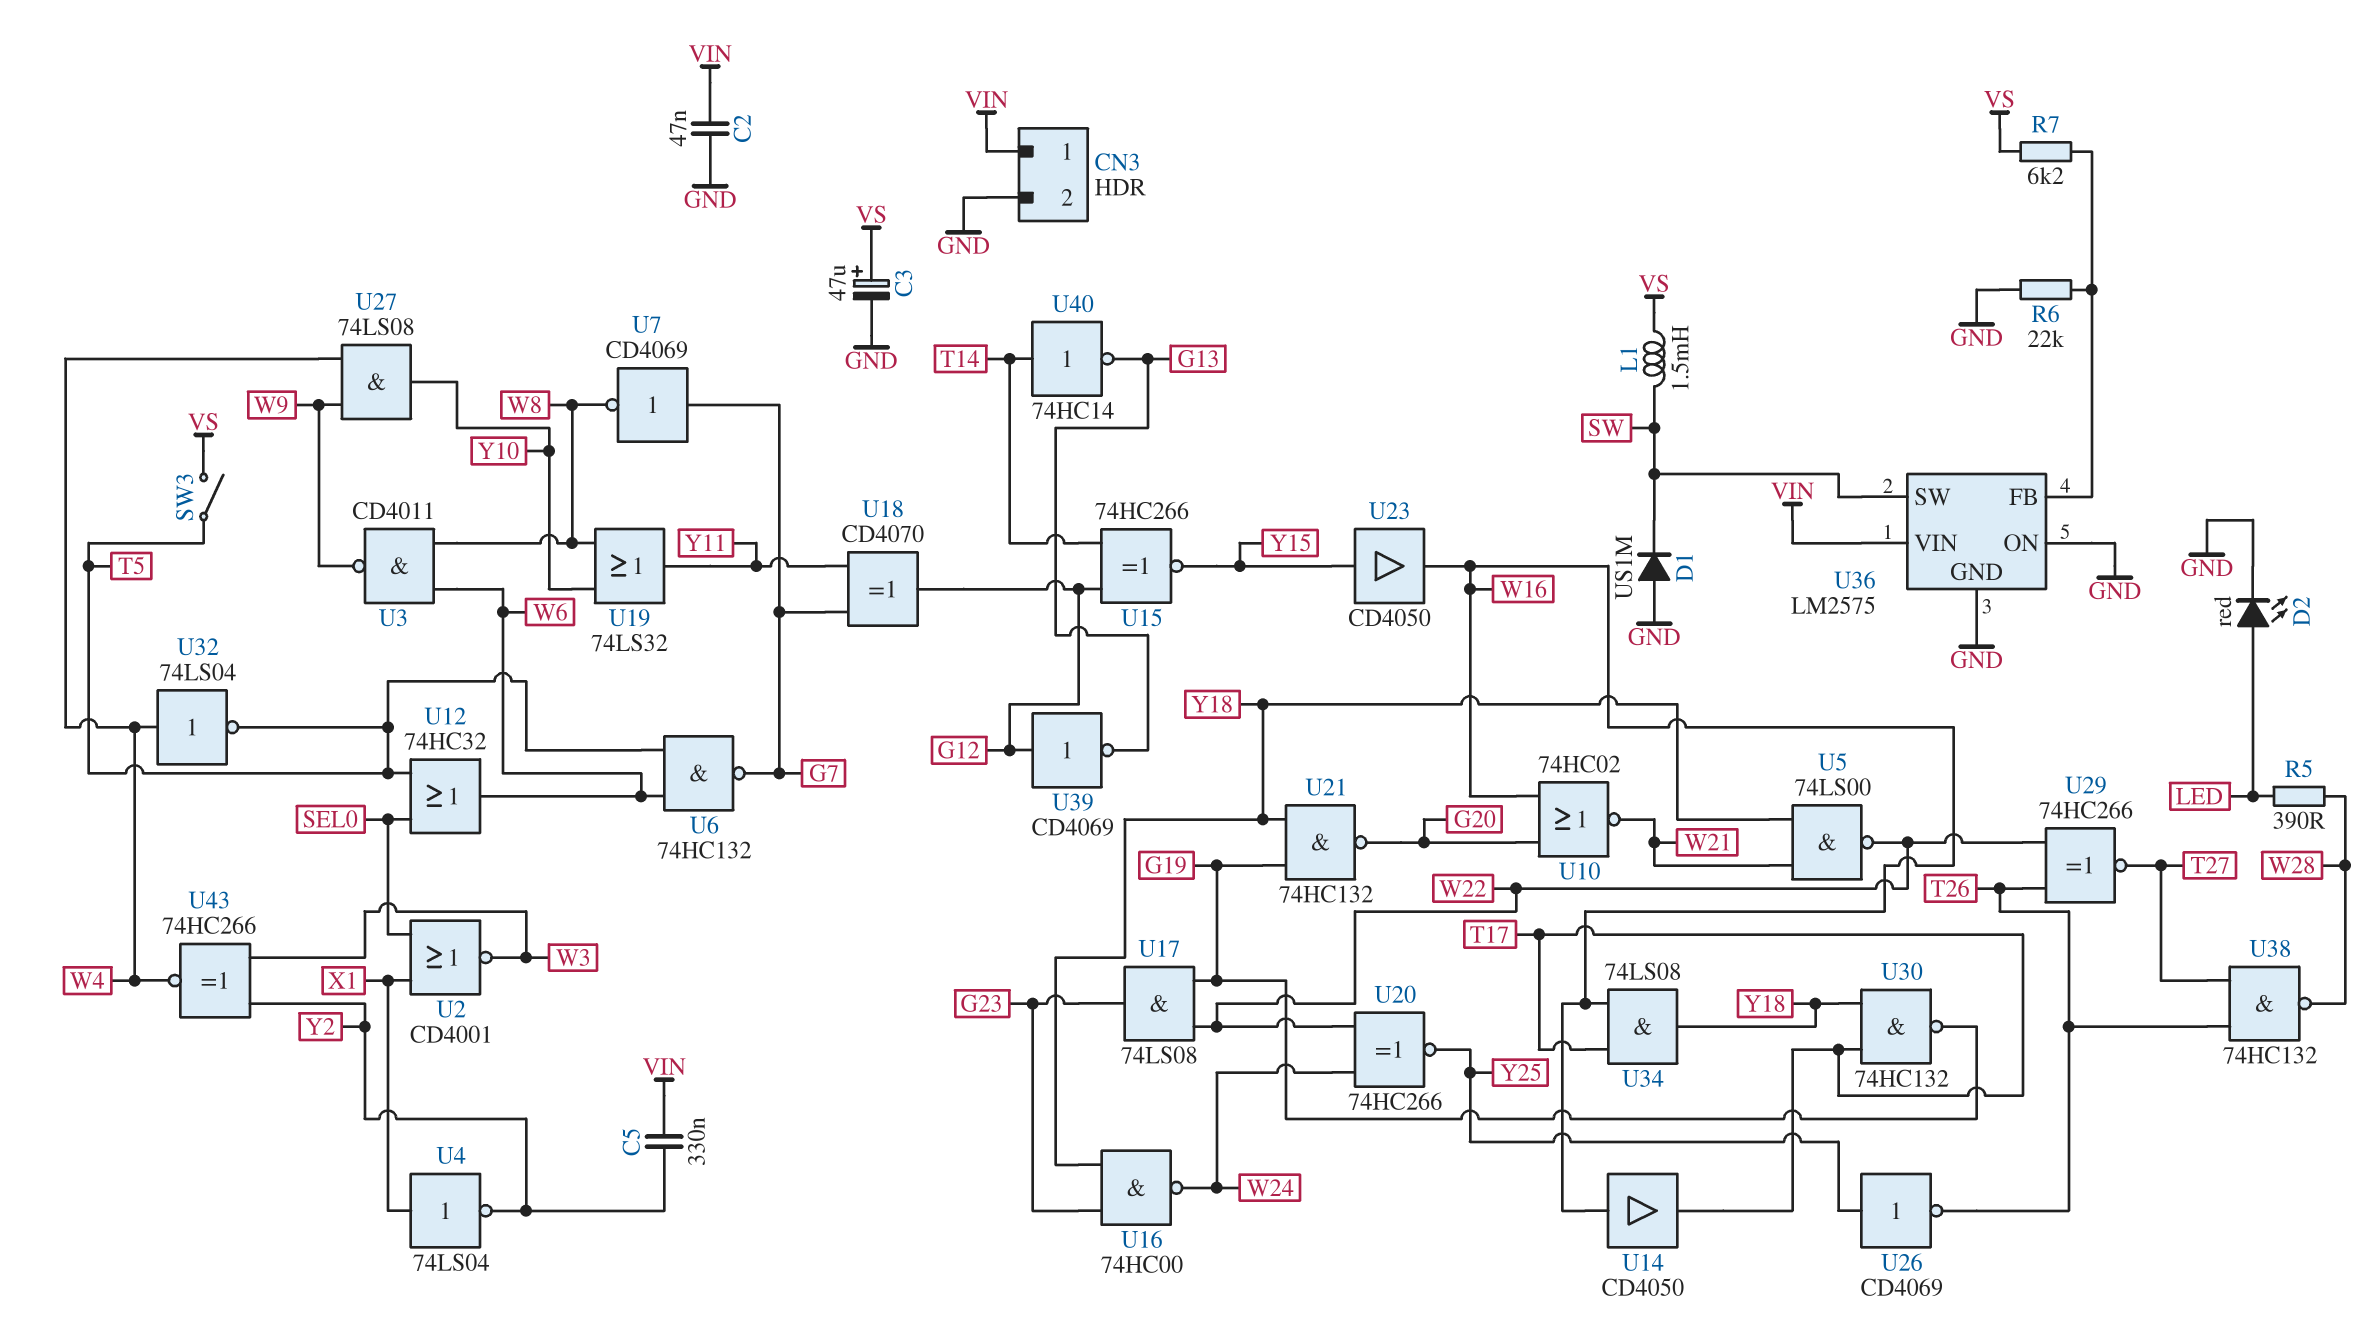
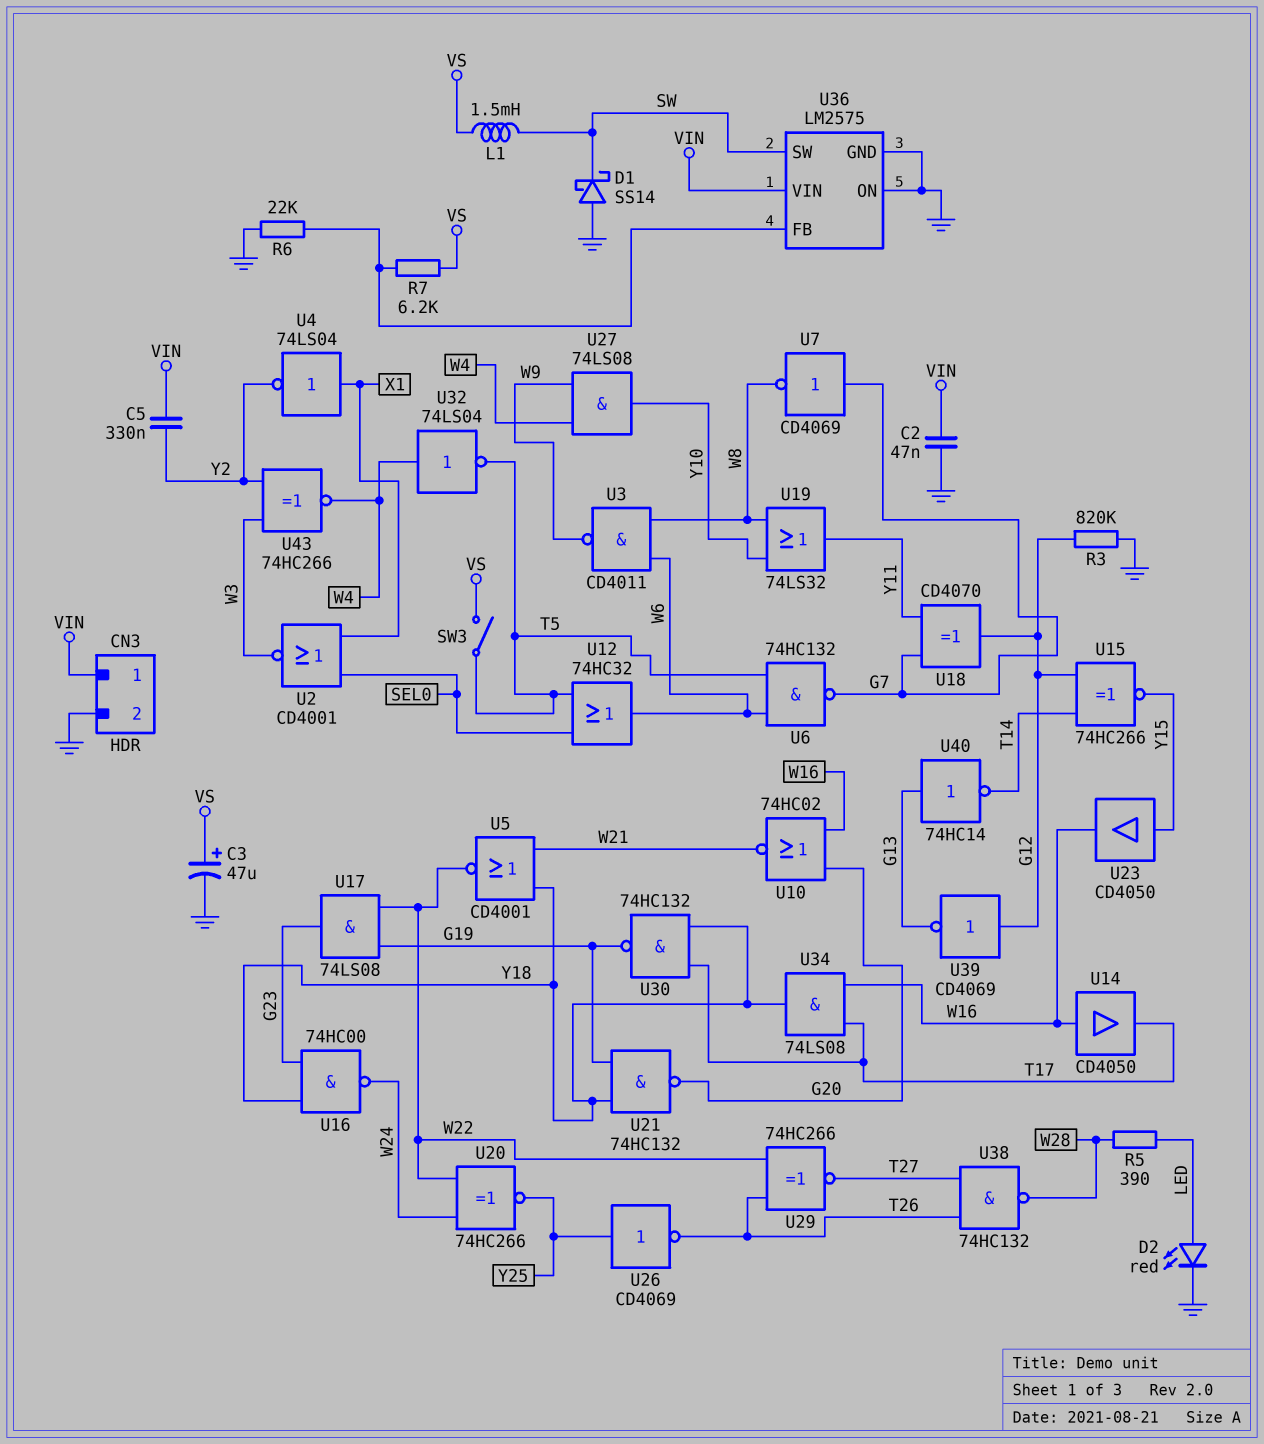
D1: diode US1M (A GND, K SW) -> schottky SS14 (A GND, K SW)
R3: none -> 820k (G12, GND)
U5: NAND 74LS00 (in W21, in Y18, out W22) -> NOR CD4001 (in W21, in Y18, out W22)
U40: NOT 74HC14 (in T14, out G13) -> NOT 74HC14 (in G13, out T14)

